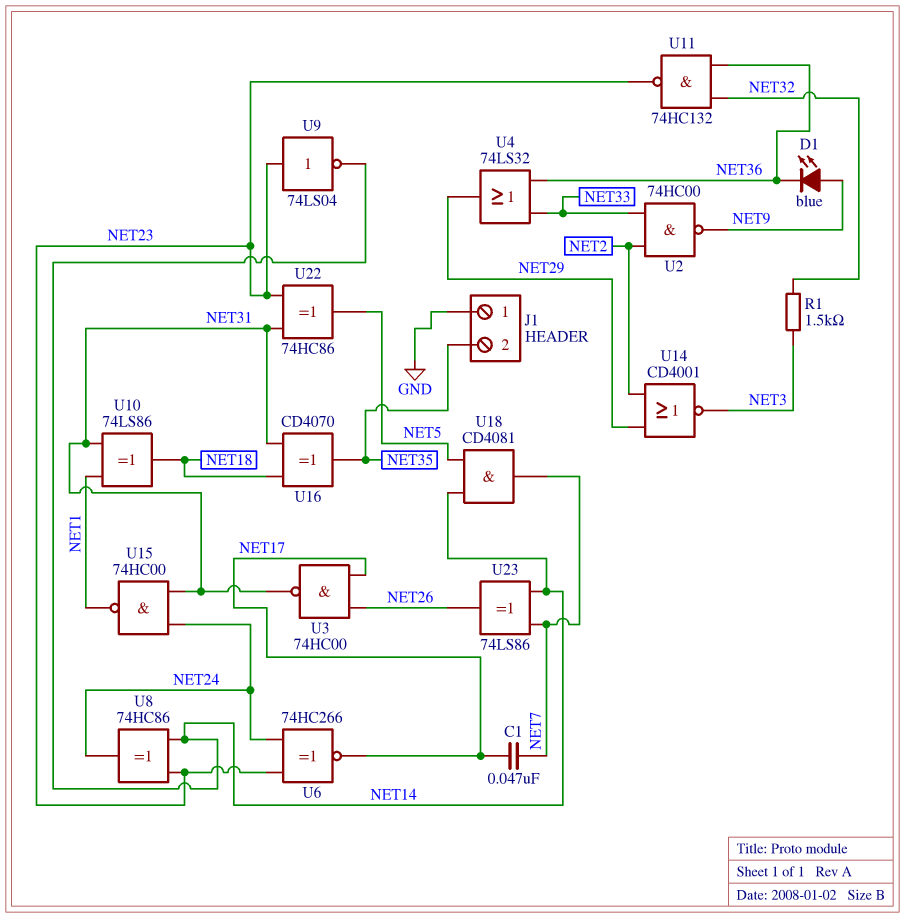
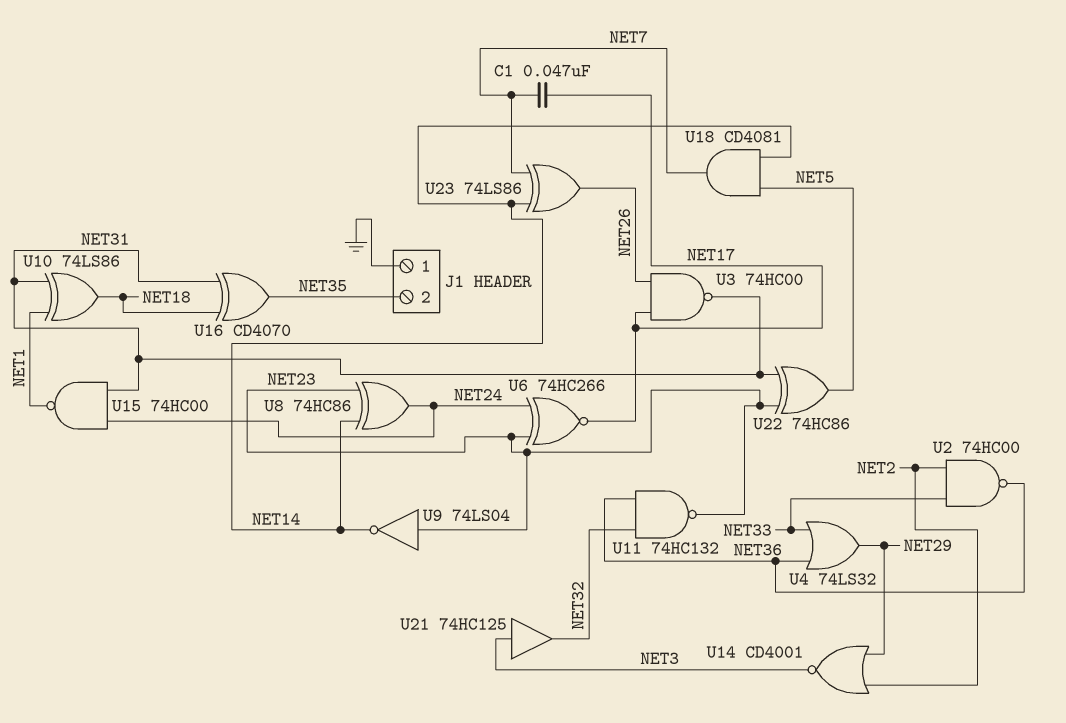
D1: LED blue (A NET9, K NET36) -> none
R1: 1.5k (NET3, NET32) -> none
U2: NAND 74HC00 (in NET2, in NET33, out NET9) -> NAND 74HC00 (in NET2, in NET33, out NET36)
U21: none -> buffer 74HC125 (in NET3, out NET32)

